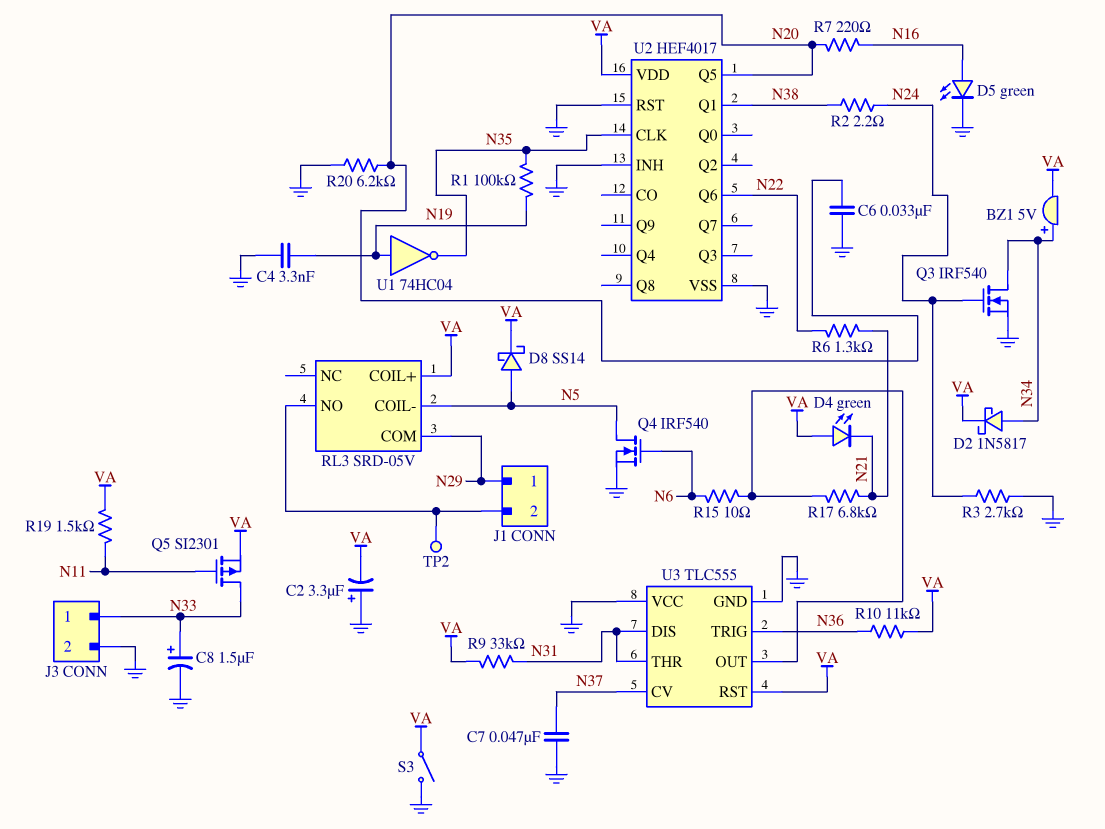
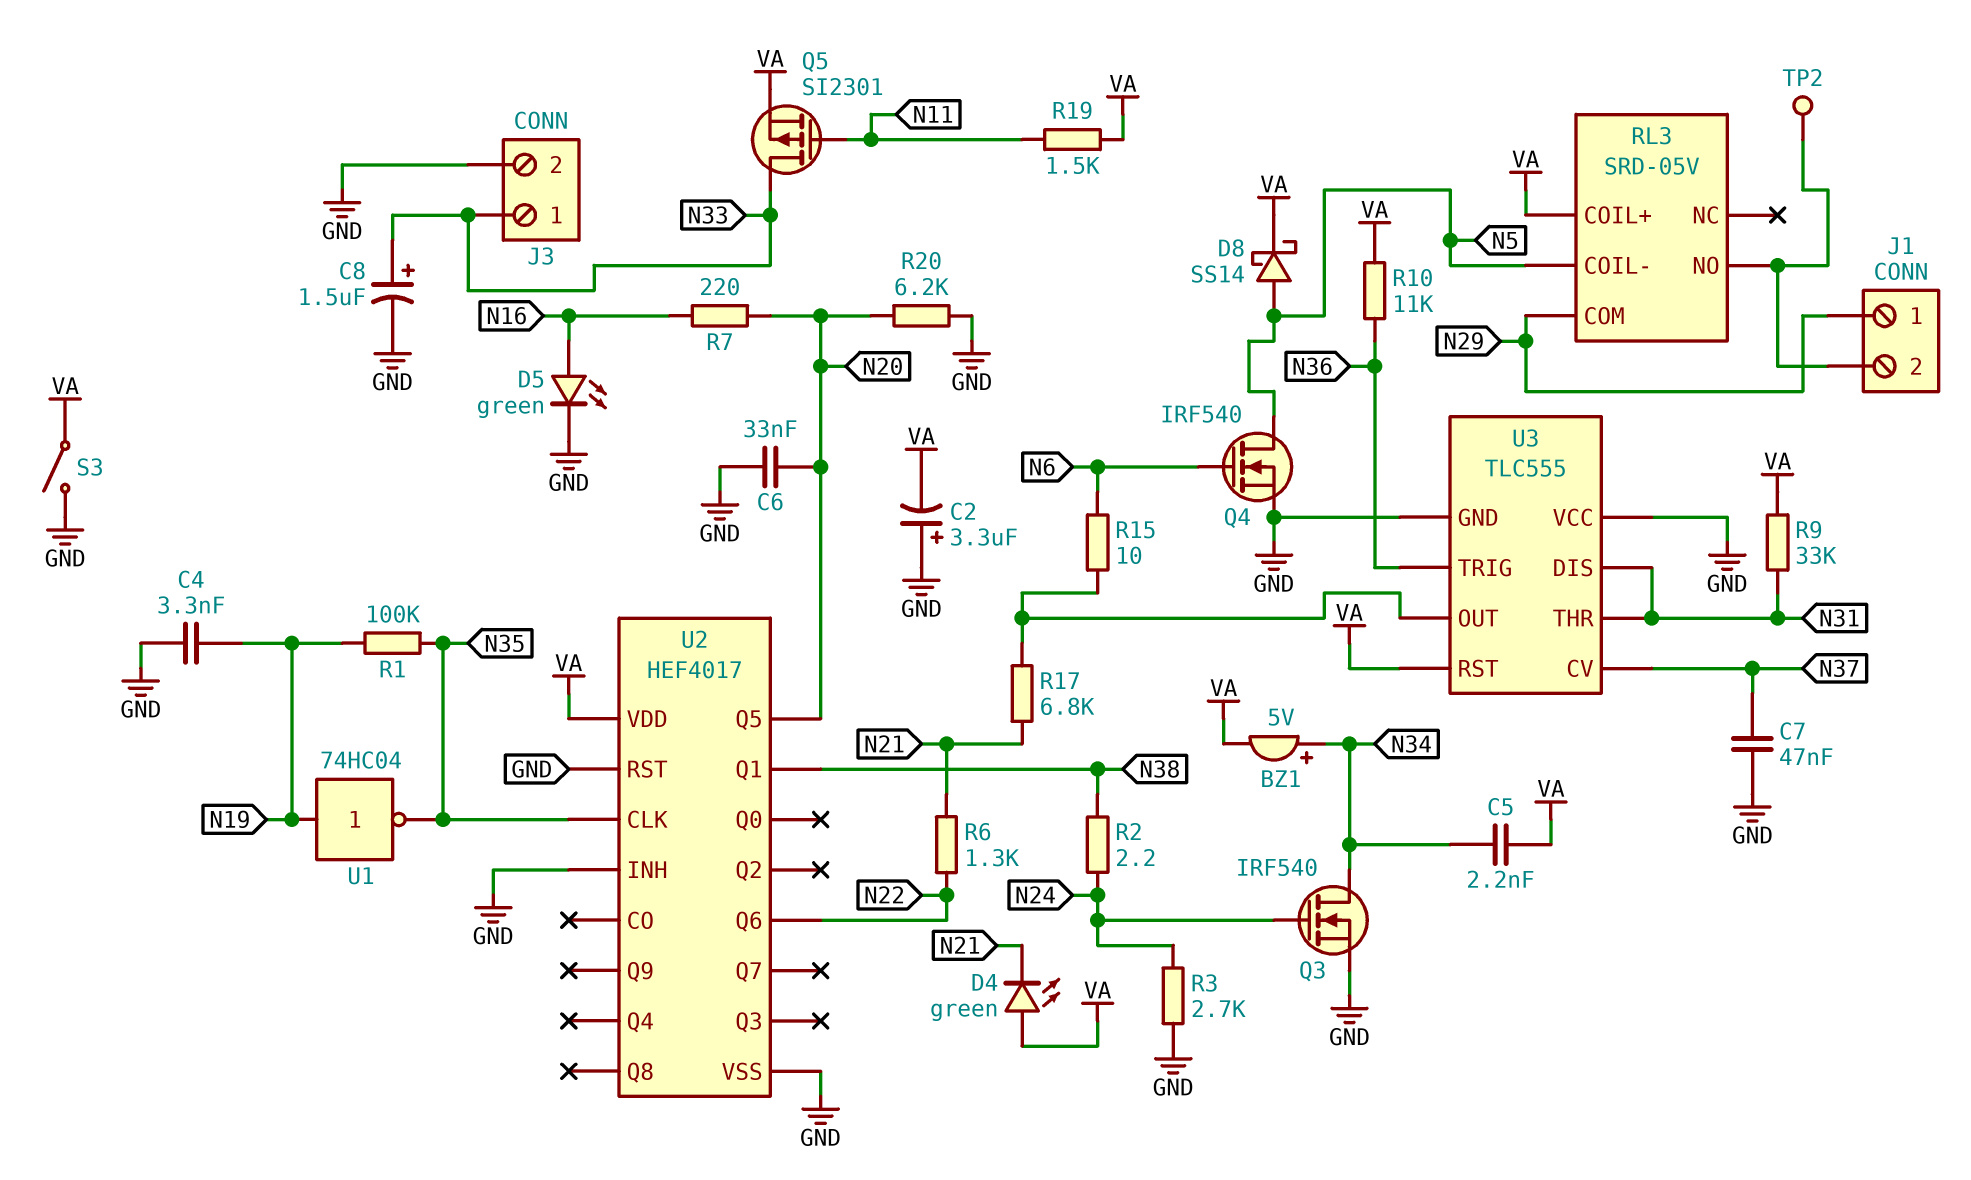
C5: none -> 2.2nF (N34, VA)
D2: schottky 1N5817 (A N34, K VA) -> none

